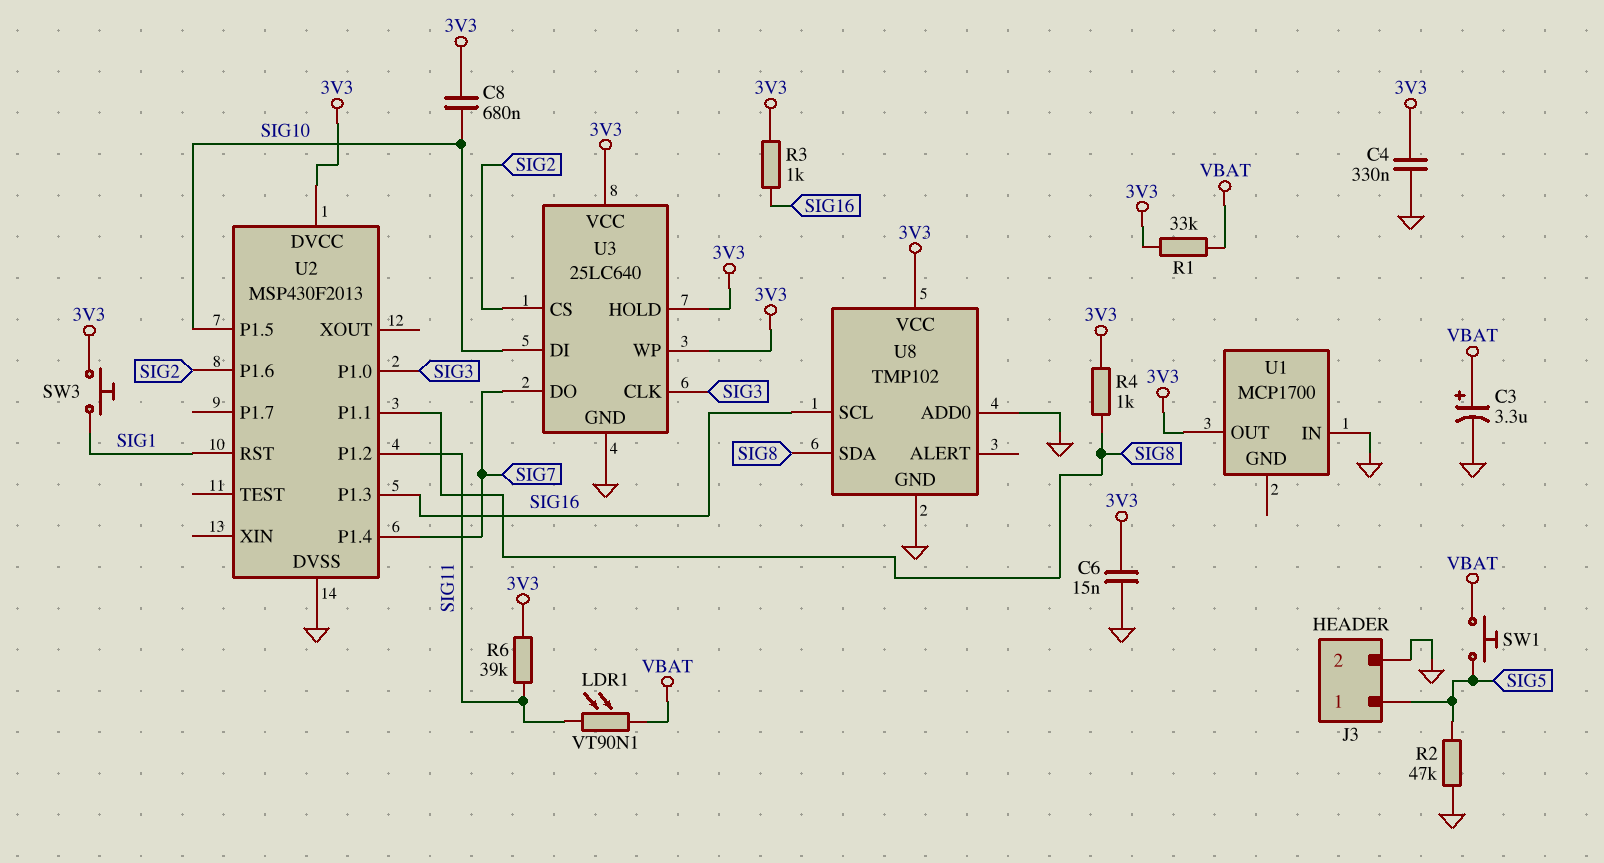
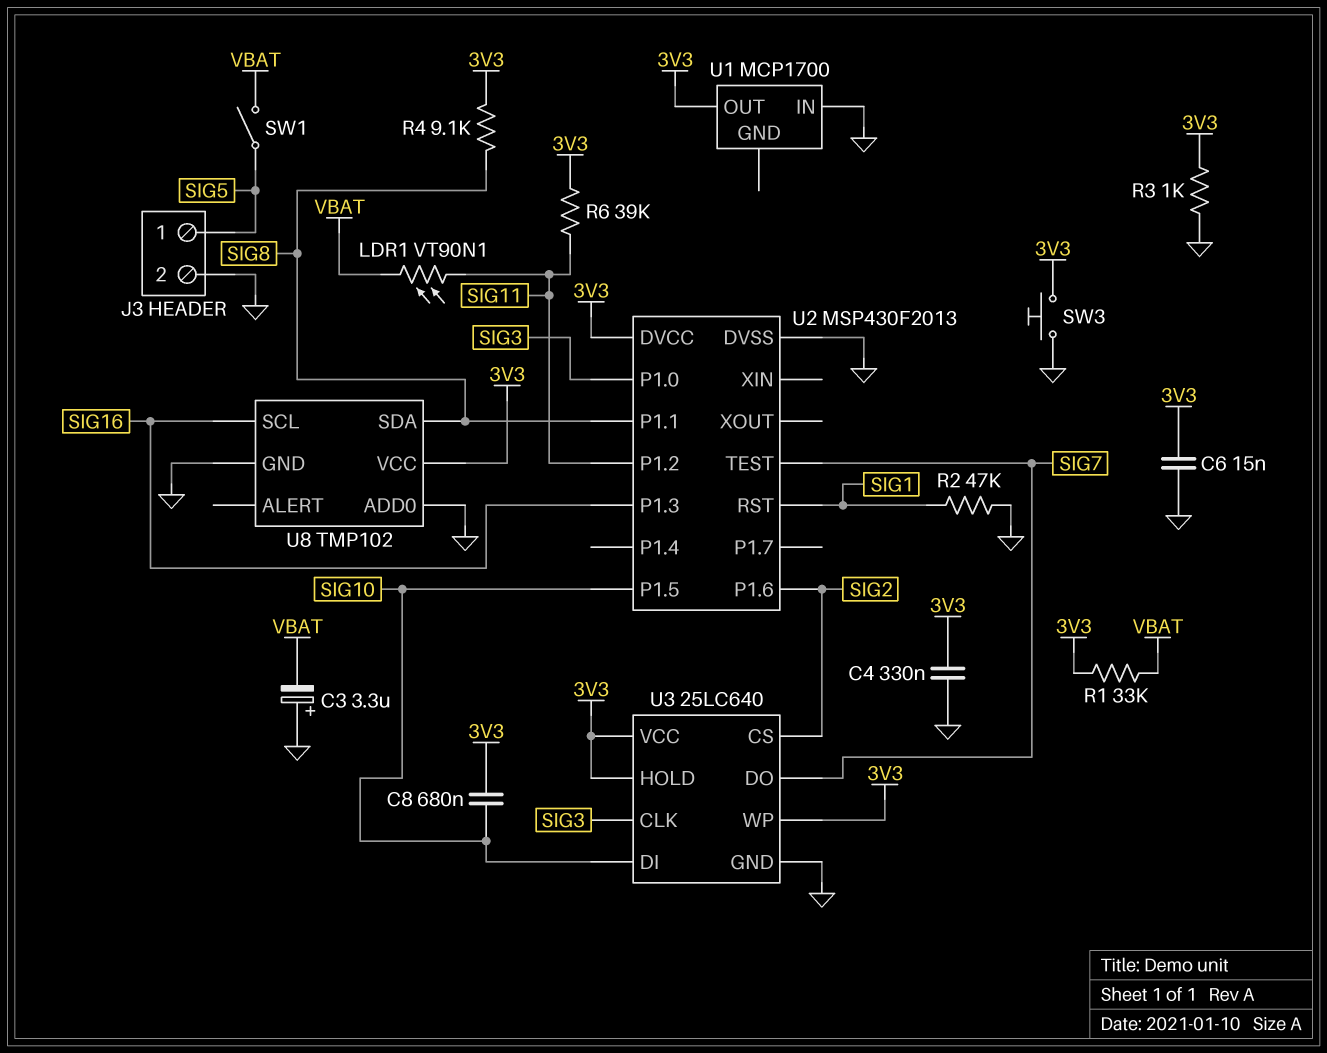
C3: 3.3uF (plus VBAT, minus GND) -> 3.3uF (plus GND, minus VBAT)
R2: 47k (GND, SIG5) -> 47k (GND, SIG1)
R3: 1k (3V3, SIG16) -> 1k (3V3, GND)
R4: 1k (3V3, SIG8) -> 9.1k (3V3, SIG8)
SW1: button (SIG5, VBAT) -> switch (SIG5, VBAT)
SW3: button (3V3, SIG1) -> button (3V3, GND)
U2 pin P1.4: SIG7 -> none
U2 pin TEST: none -> SIG7

